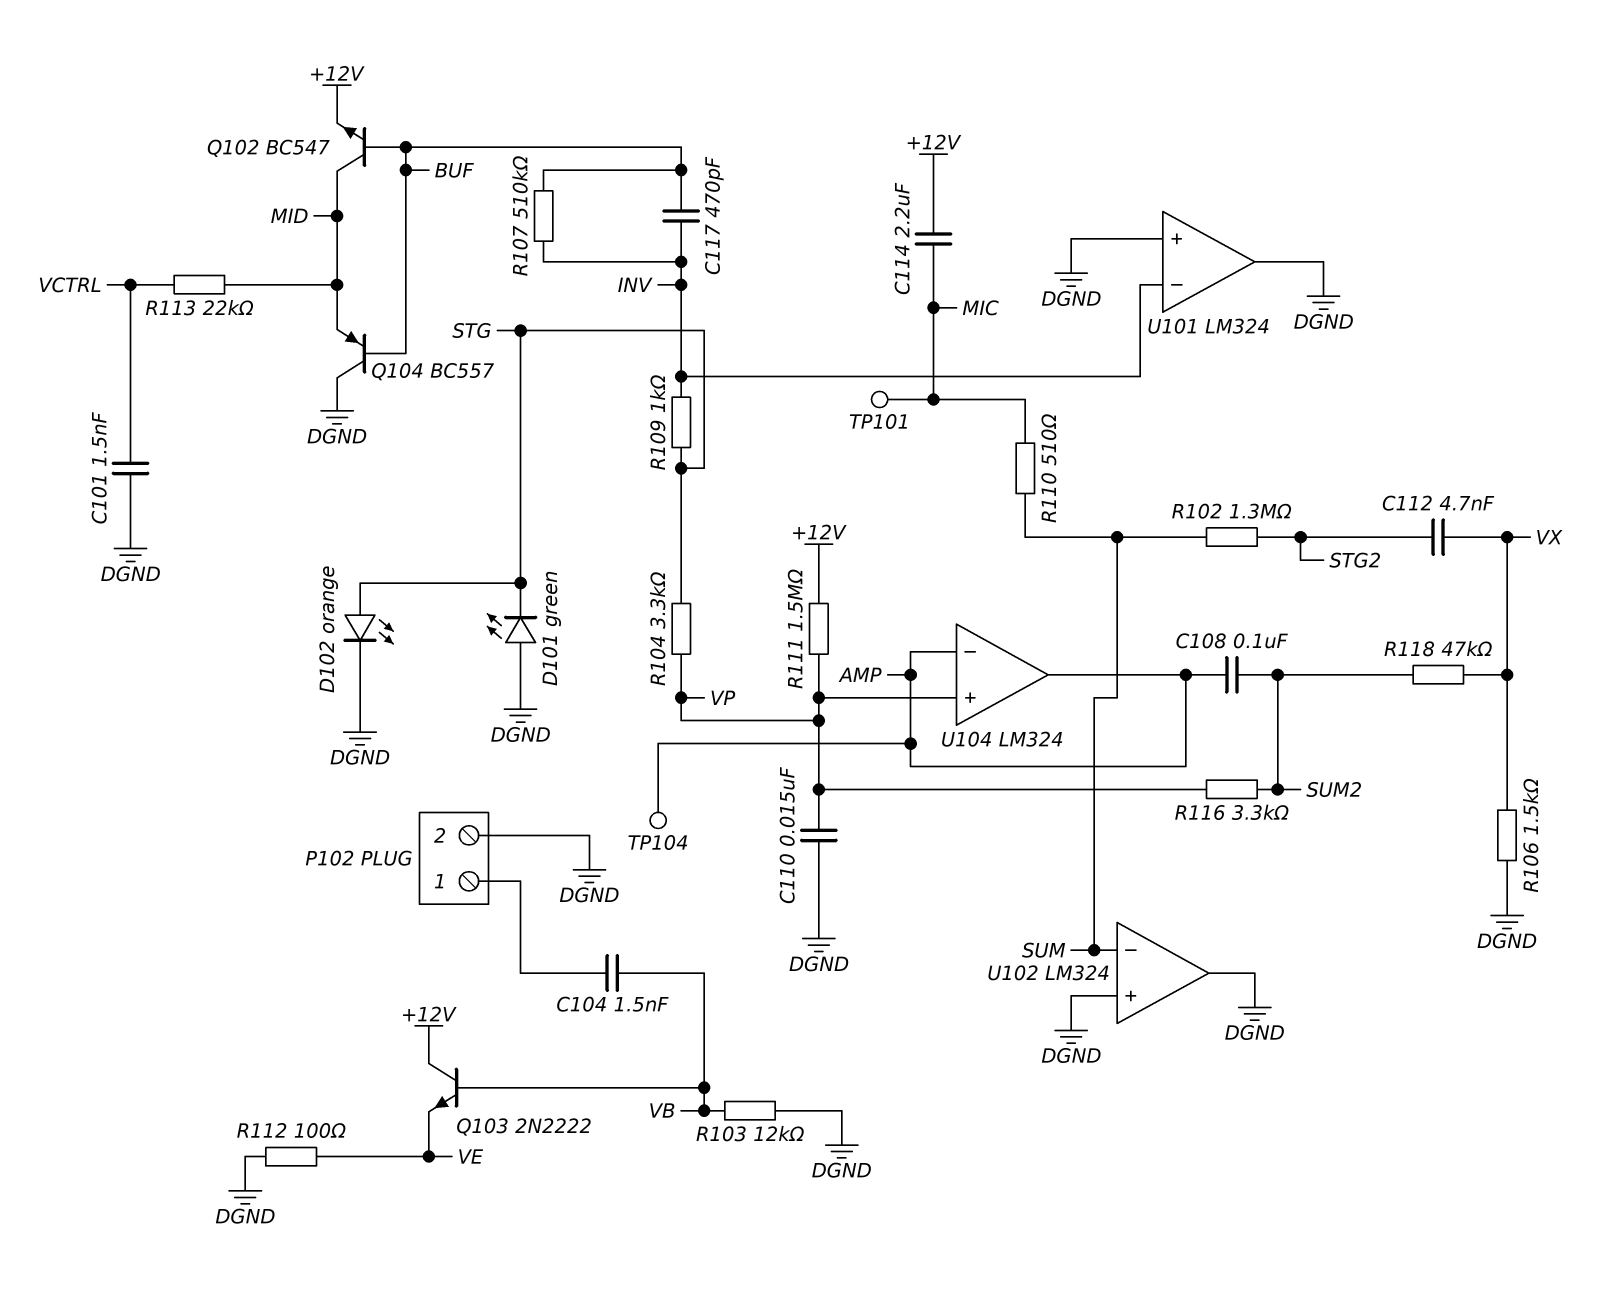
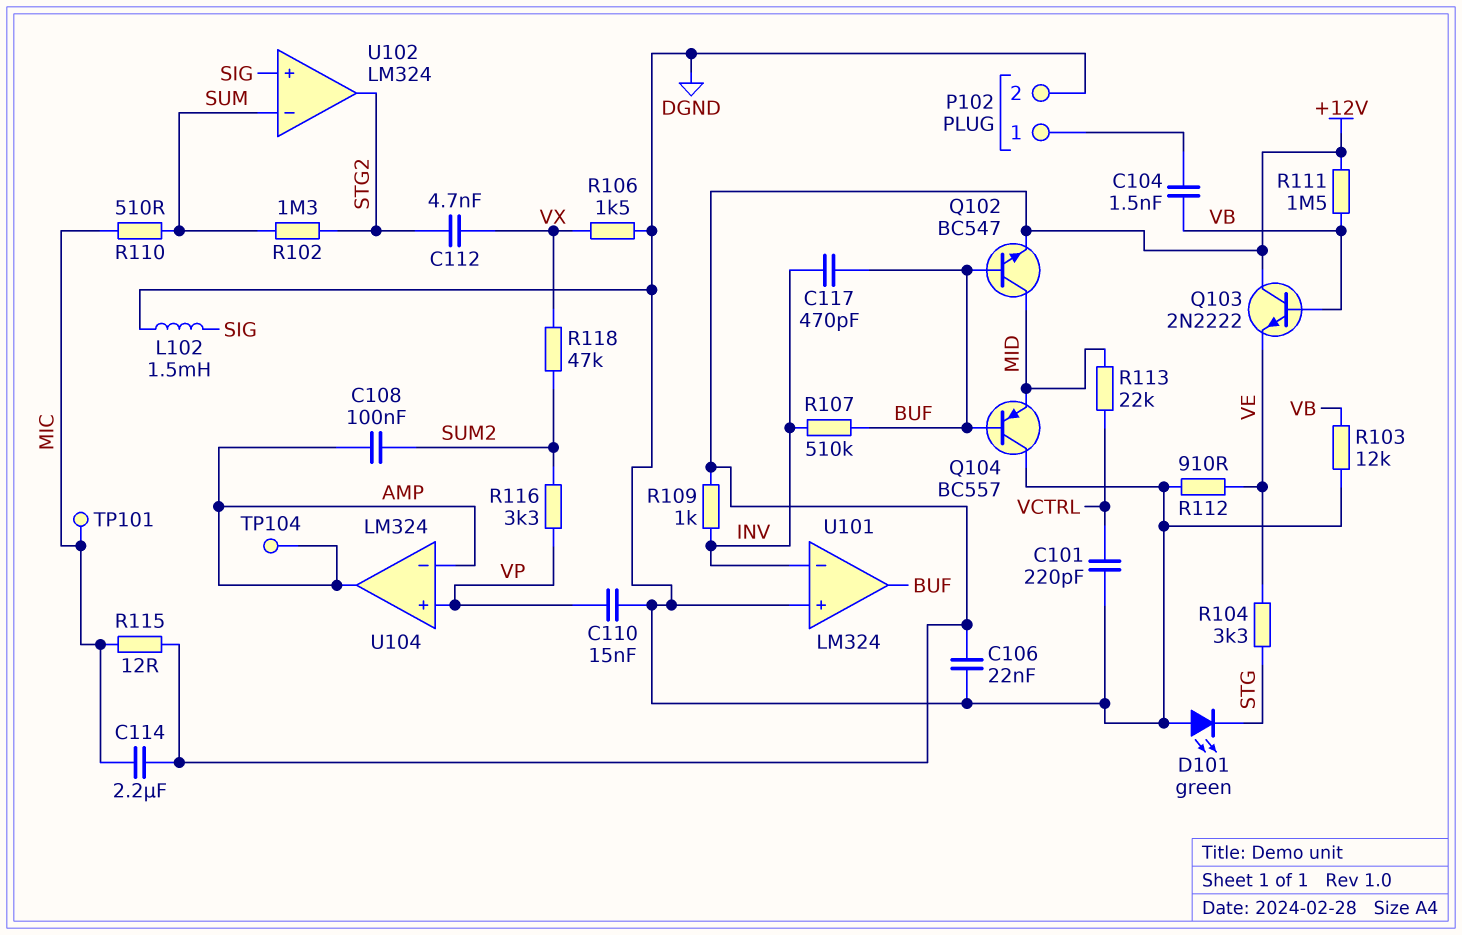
C101: 1.5nF (DGND, VCTRL) -> 220pF (DGND, VCTRL)
C106: none -> 22nF (+12V, DGND)
D102: LED orange (A STG, K DGND) -> none
L102: none -> 1.5mH (DGND, SIG)
R104: 3.3k (STG, VP) -> 3.3k (STG, VE)
R109: 1k (INV, STG) -> 1k (+12V, INV)
R111: 1.5M (+12V, VP) -> 1.5M (+12V, VB)
R112: 100 (DGND, VE) -> 910 (DGND, VE)
R115: none -> 12 (+12V, MIC)
U101 pin out: DGND -> BUF
U102 pin in+: DGND -> SIG
U102 pin out: DGND -> STG2

